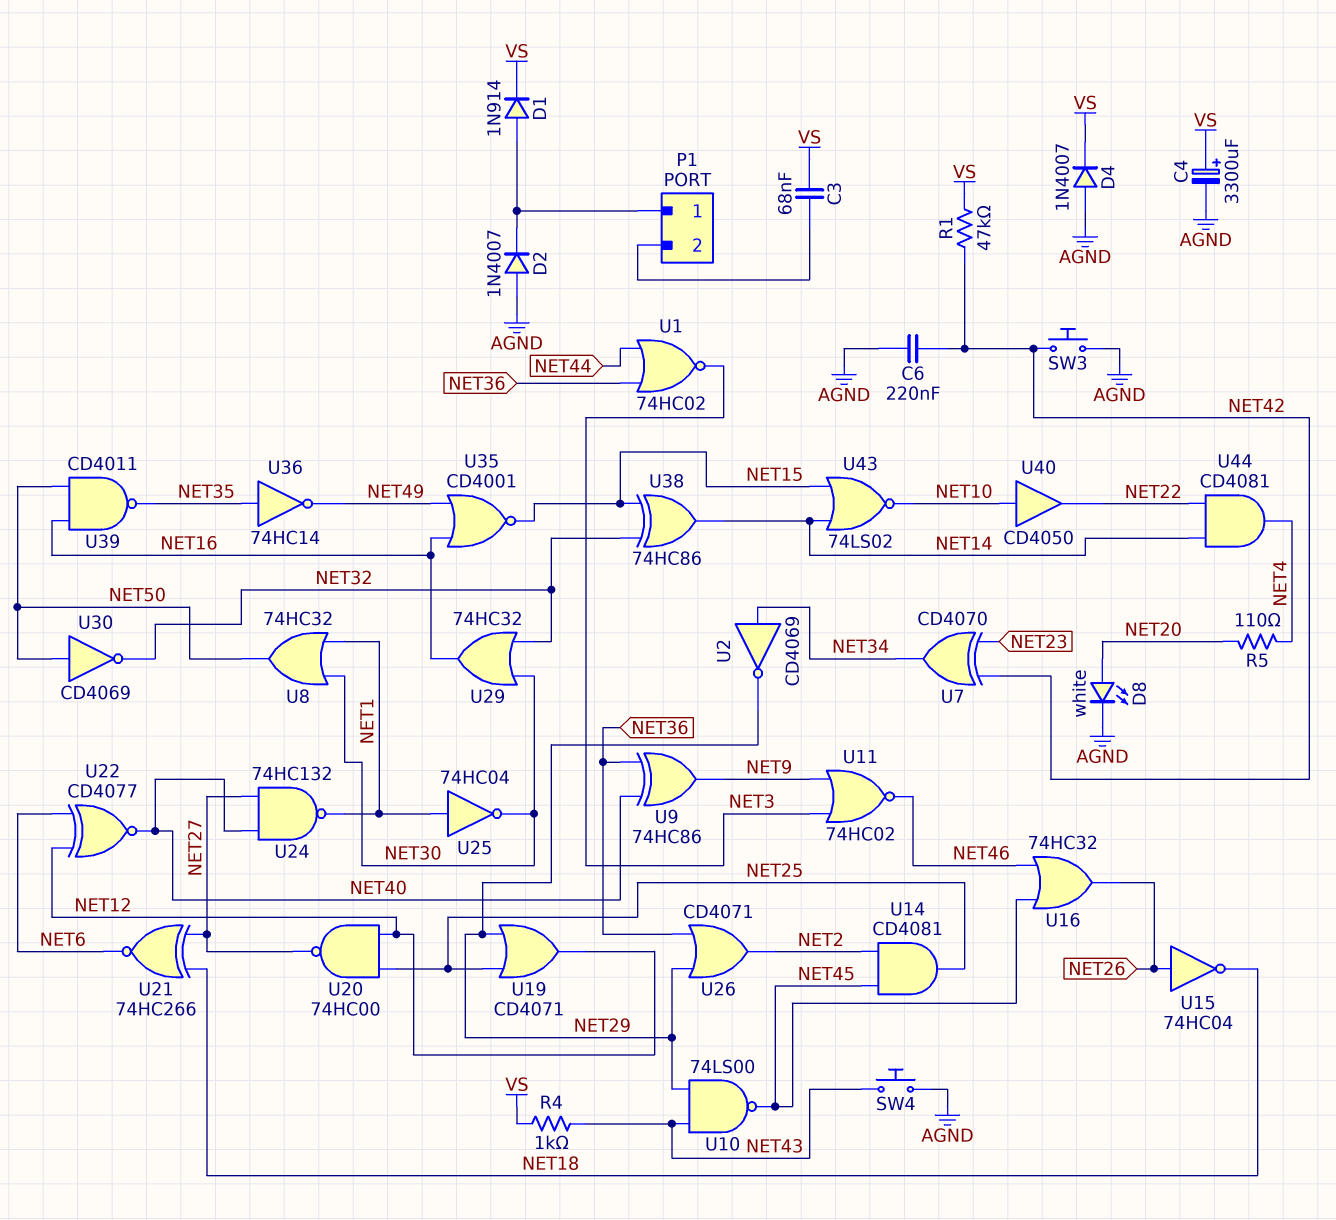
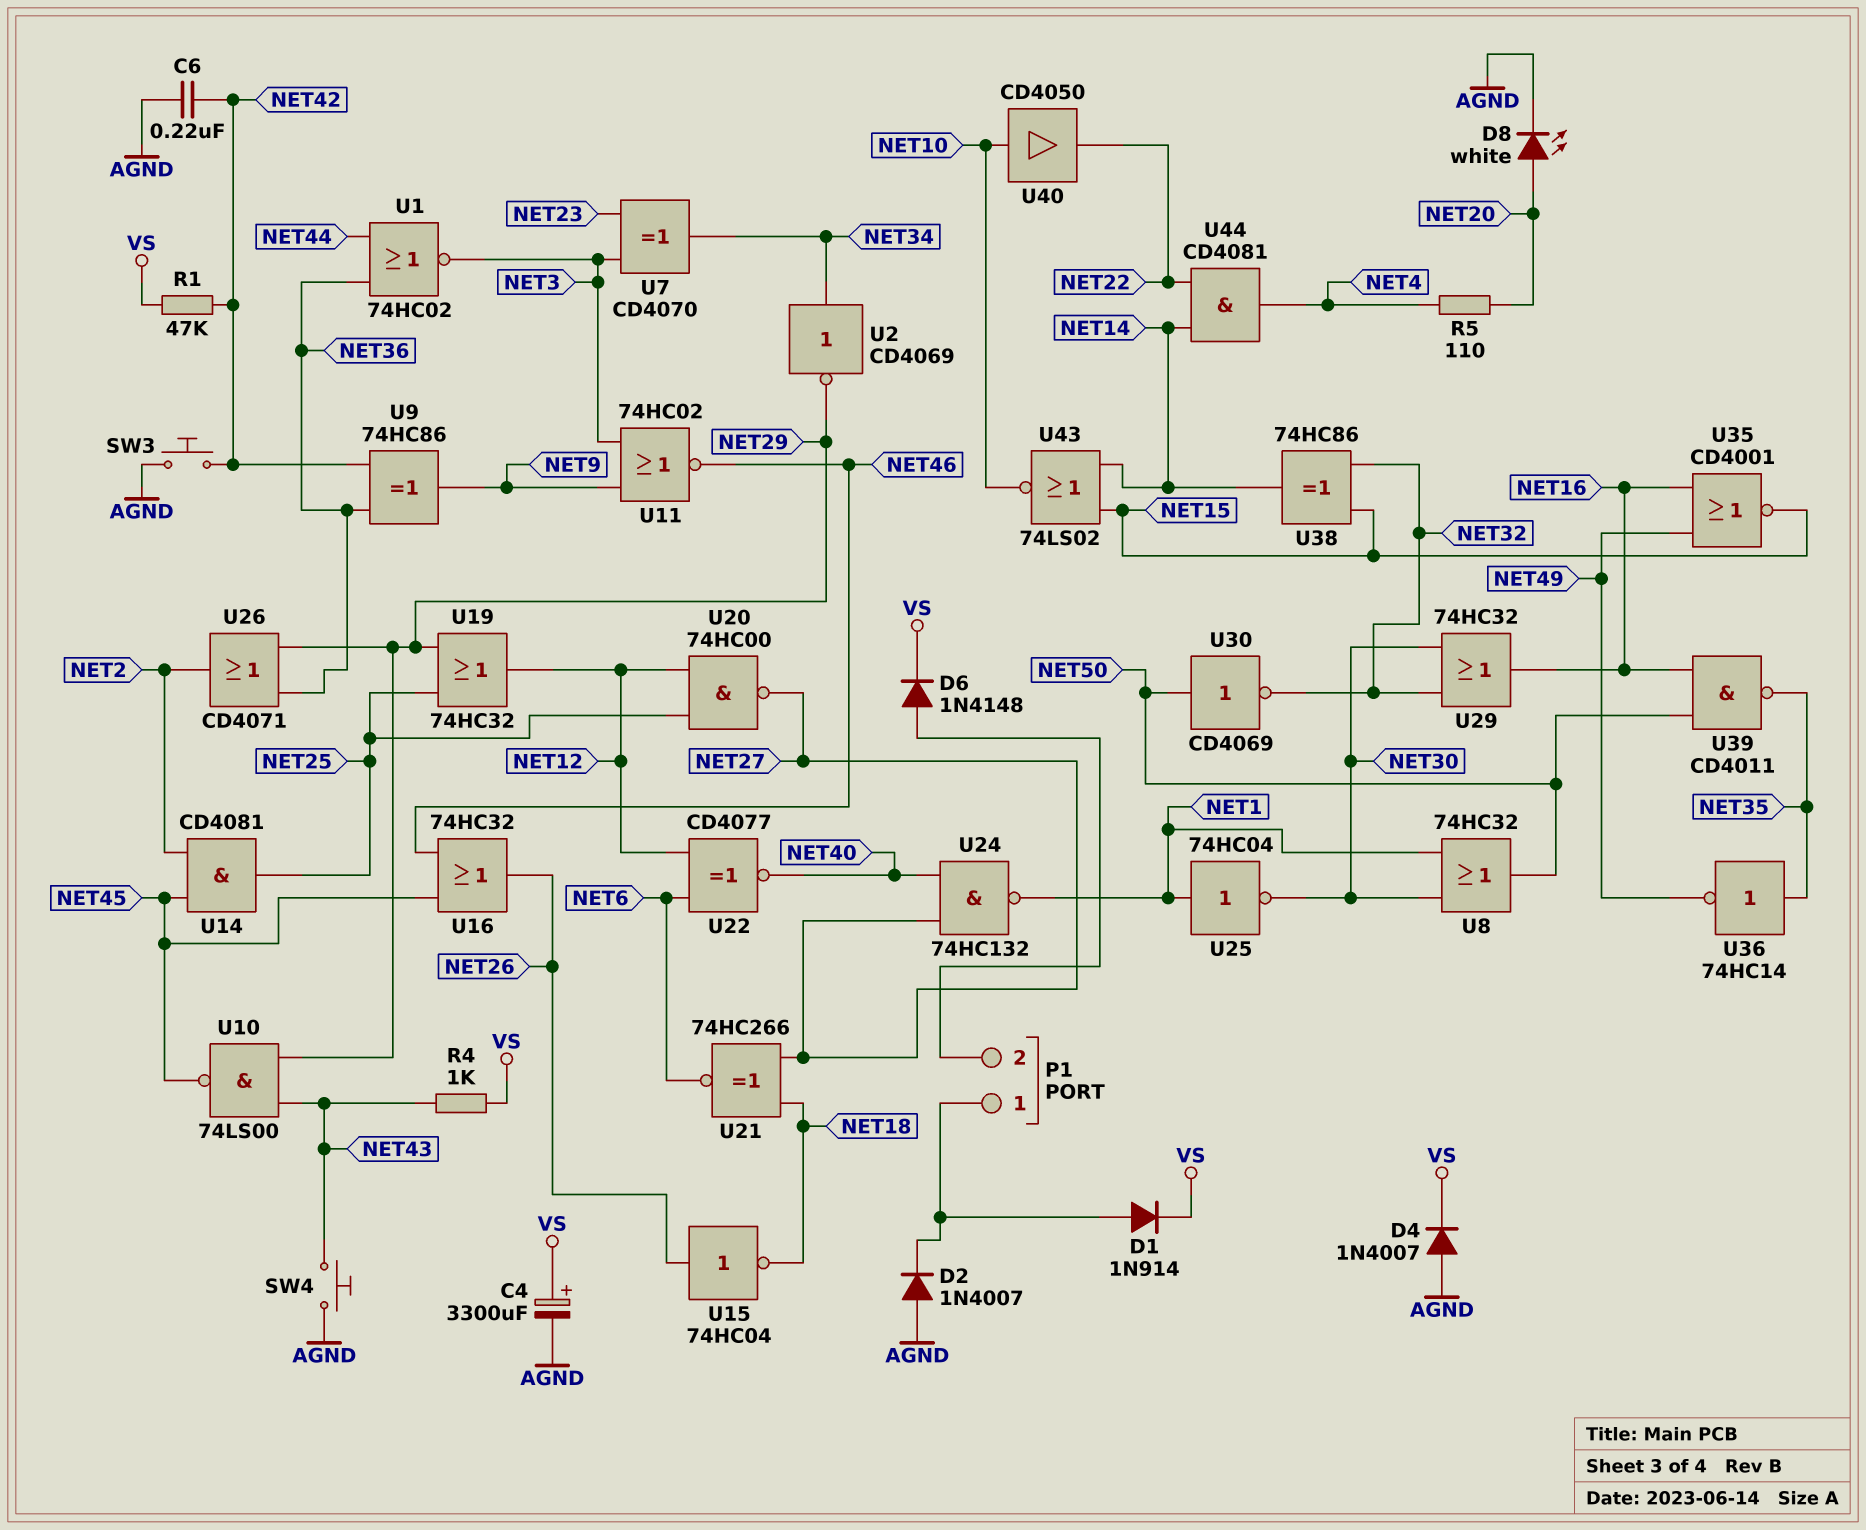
C3: 68nF (P1/2, VS) -> none
D6: none -> diode 1N4148 (A P1/2, K VS)
U7: XOR CD4070 (in NET23, in NET42, out NET34) -> XOR CD4070 (in NET3, in NET23, out NET34)
U9: XOR 74HC86 (in NET36, in NET40, out NET9) -> XOR 74HC86 (in NET36, in NET42, out NET9)
U19: OR CD4071 (in NET25, in NET29, out NET12) -> OR 74HC32 (in NET25, in NET29, out NET12)

